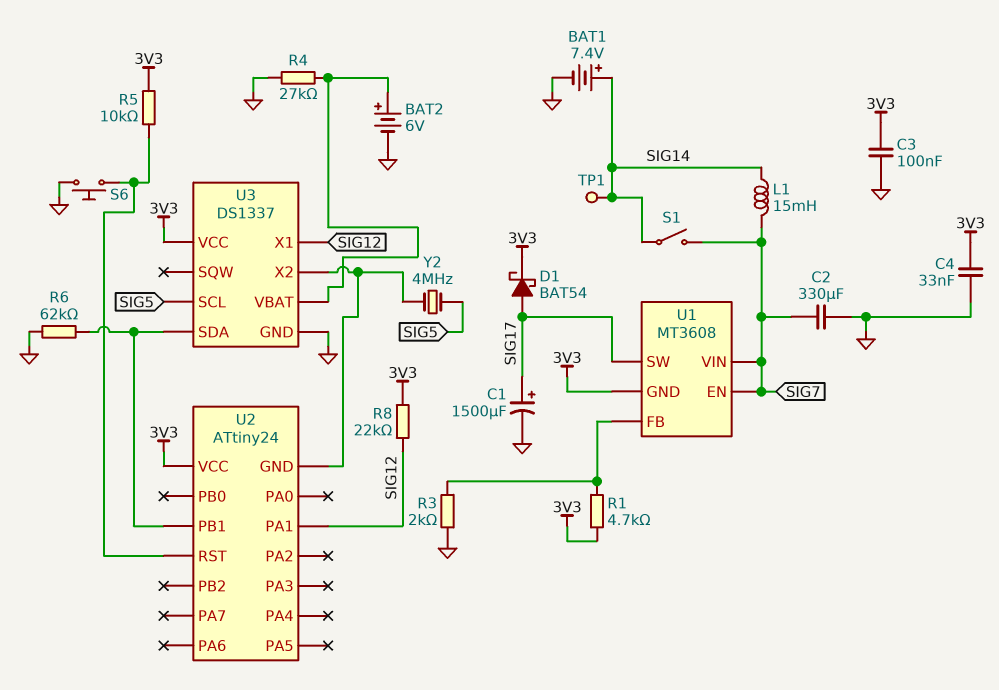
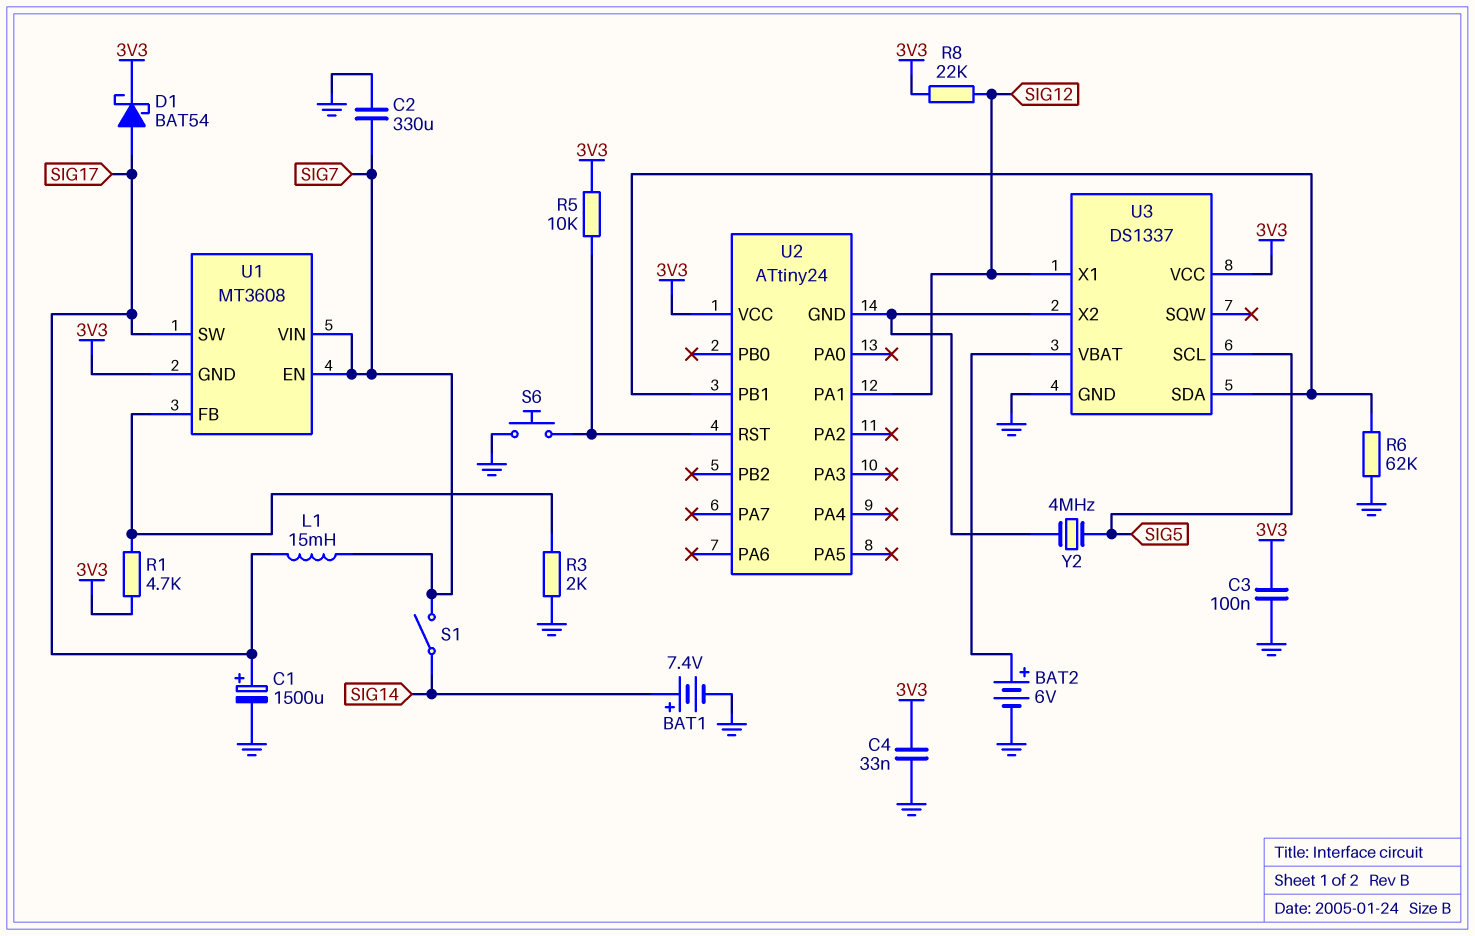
L1: 15mH (SIG7, SIG14) -> 15mH (SIG7, SIG17)
R4: 27k (GND, U3/VBAT) -> none
TP1: test point (SIG14) -> none

